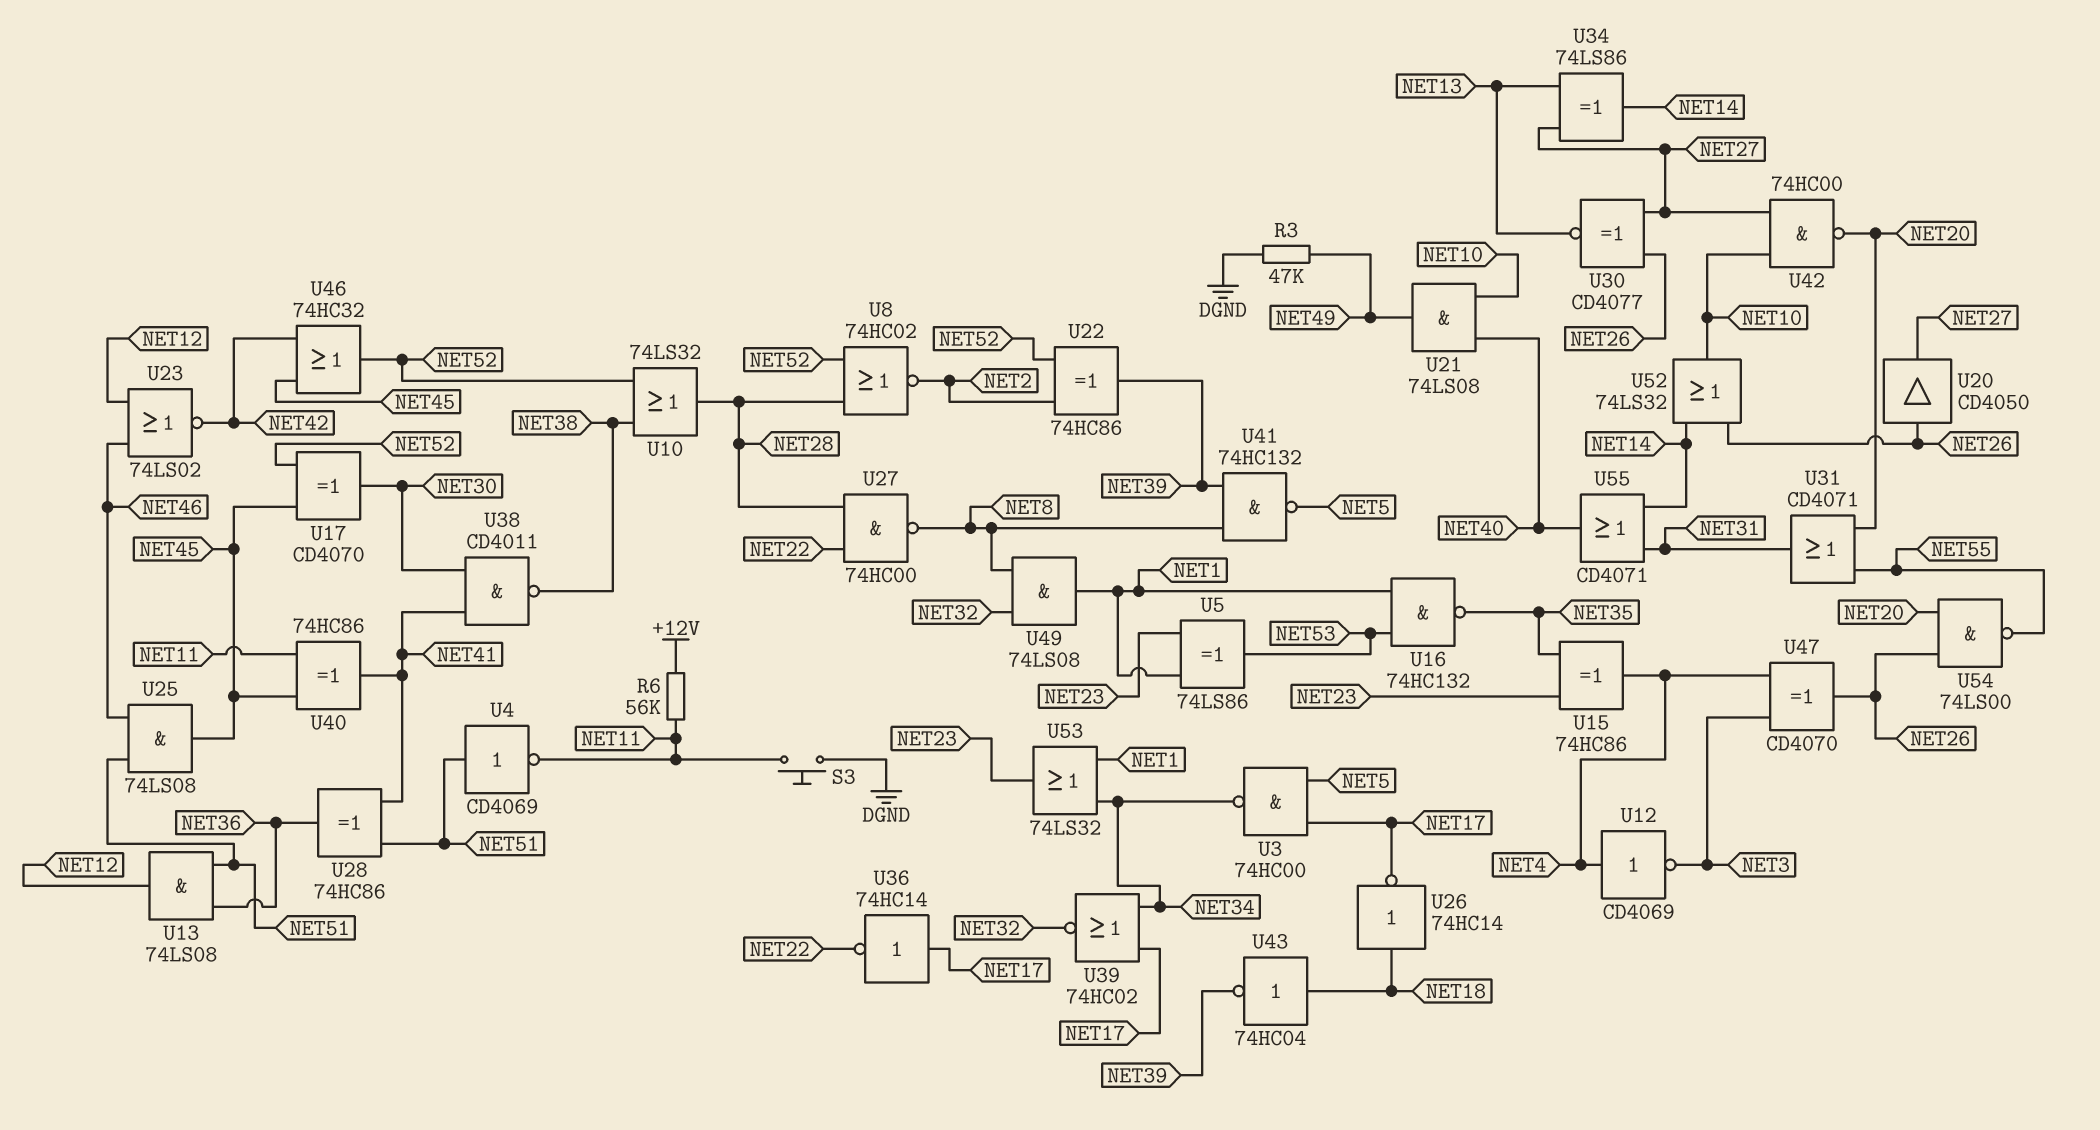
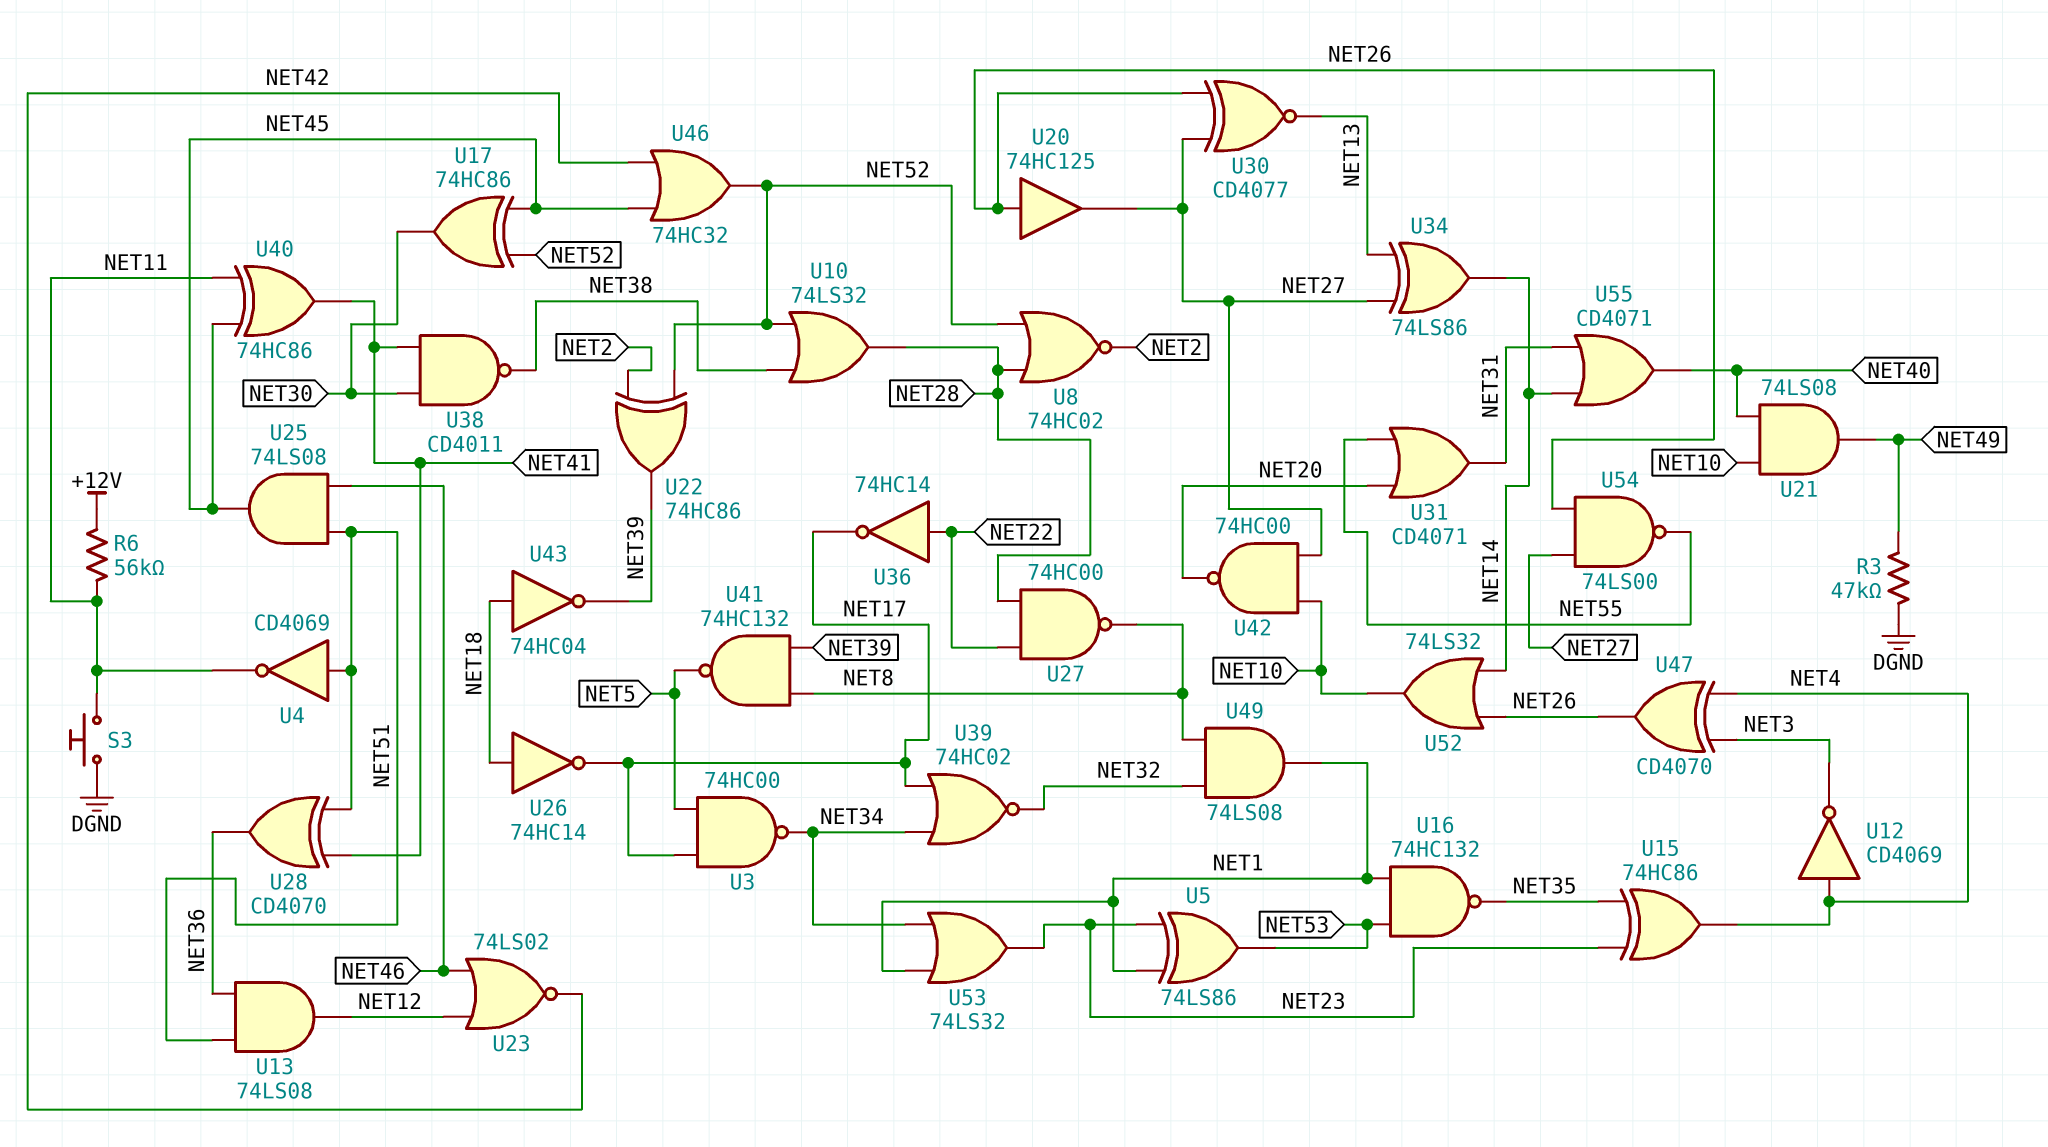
U17: XOR CD4070 (in NET45, in NET52, out NET30) -> XOR 74HC86 (in NET45, in NET52, out NET30)
U20: buffer CD4050 (in NET26, out NET27) -> buffer 74HC125 (in NET26, out NET27)
U28: XOR 74HC86 (in NET41, in NET51, out NET36) -> XOR CD4070 (in NET41, in NET51, out NET36)
U36: NOT 74HC14 (in NET17, out NET22) -> NOT 74HC14 (in NET22, out NET17)
U54: NAND 74LS00 (in NET20, in NET26, out NET55) -> NAND 74LS00 (in NET26, in NET27, out NET55)

